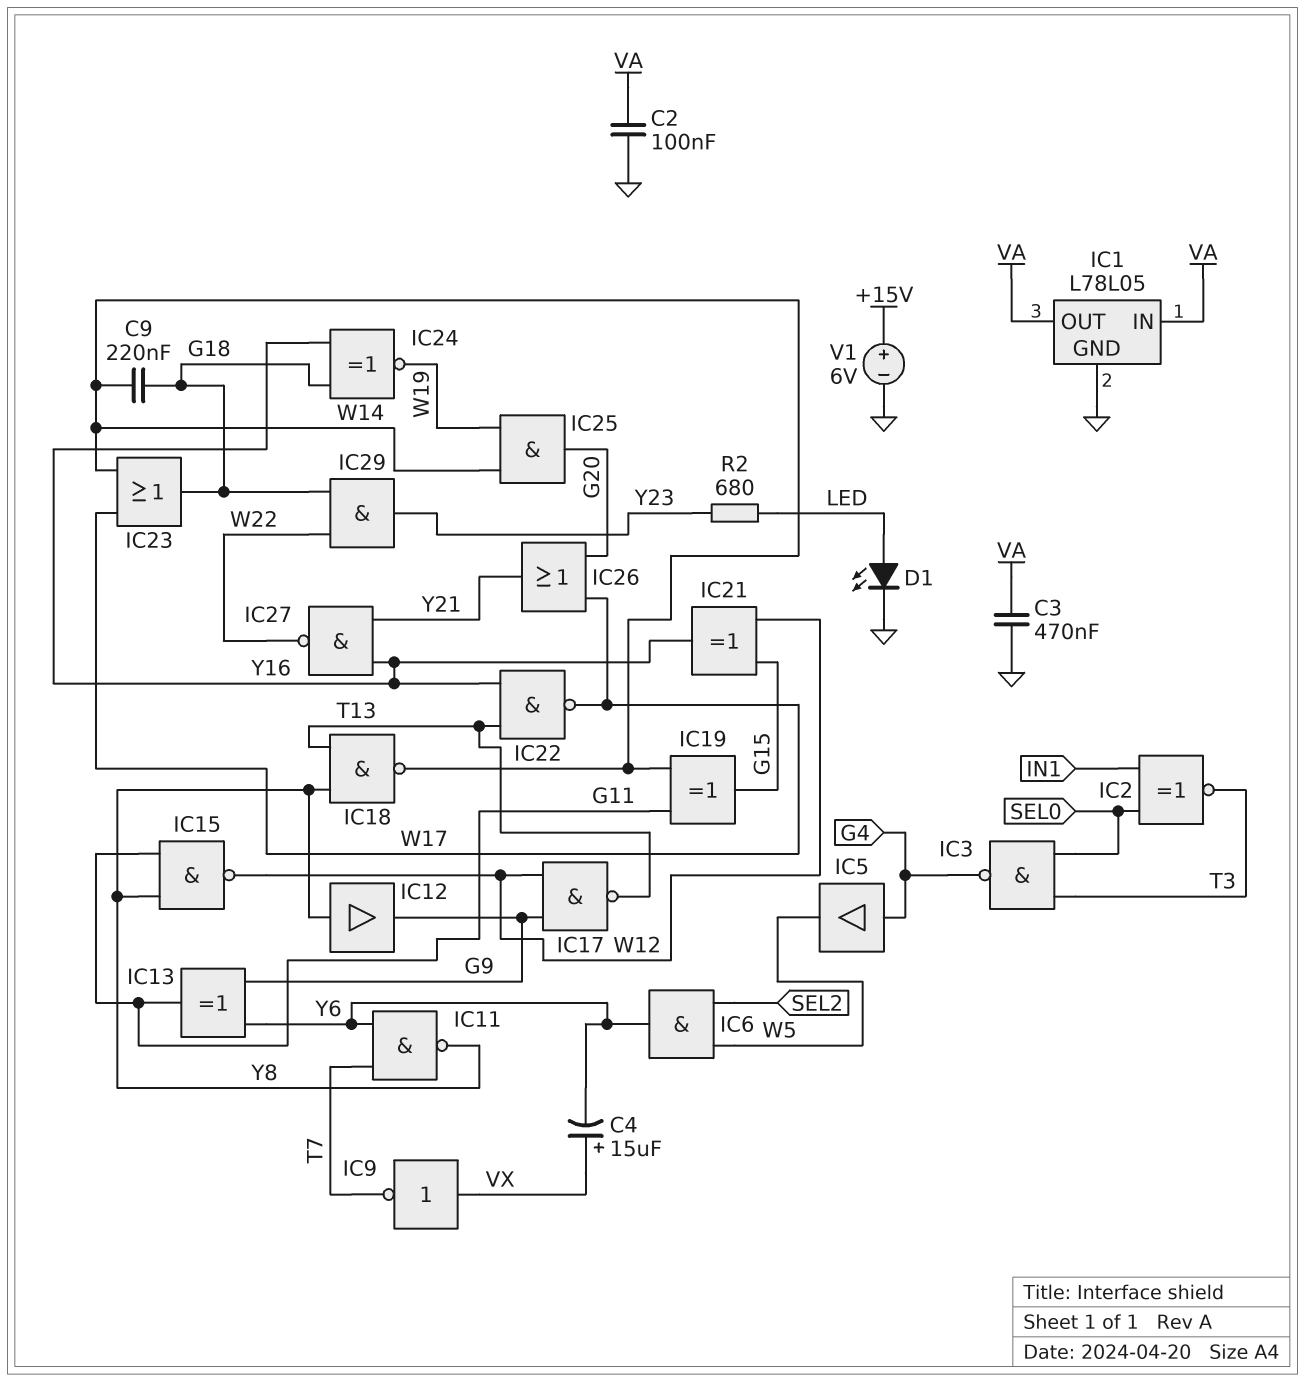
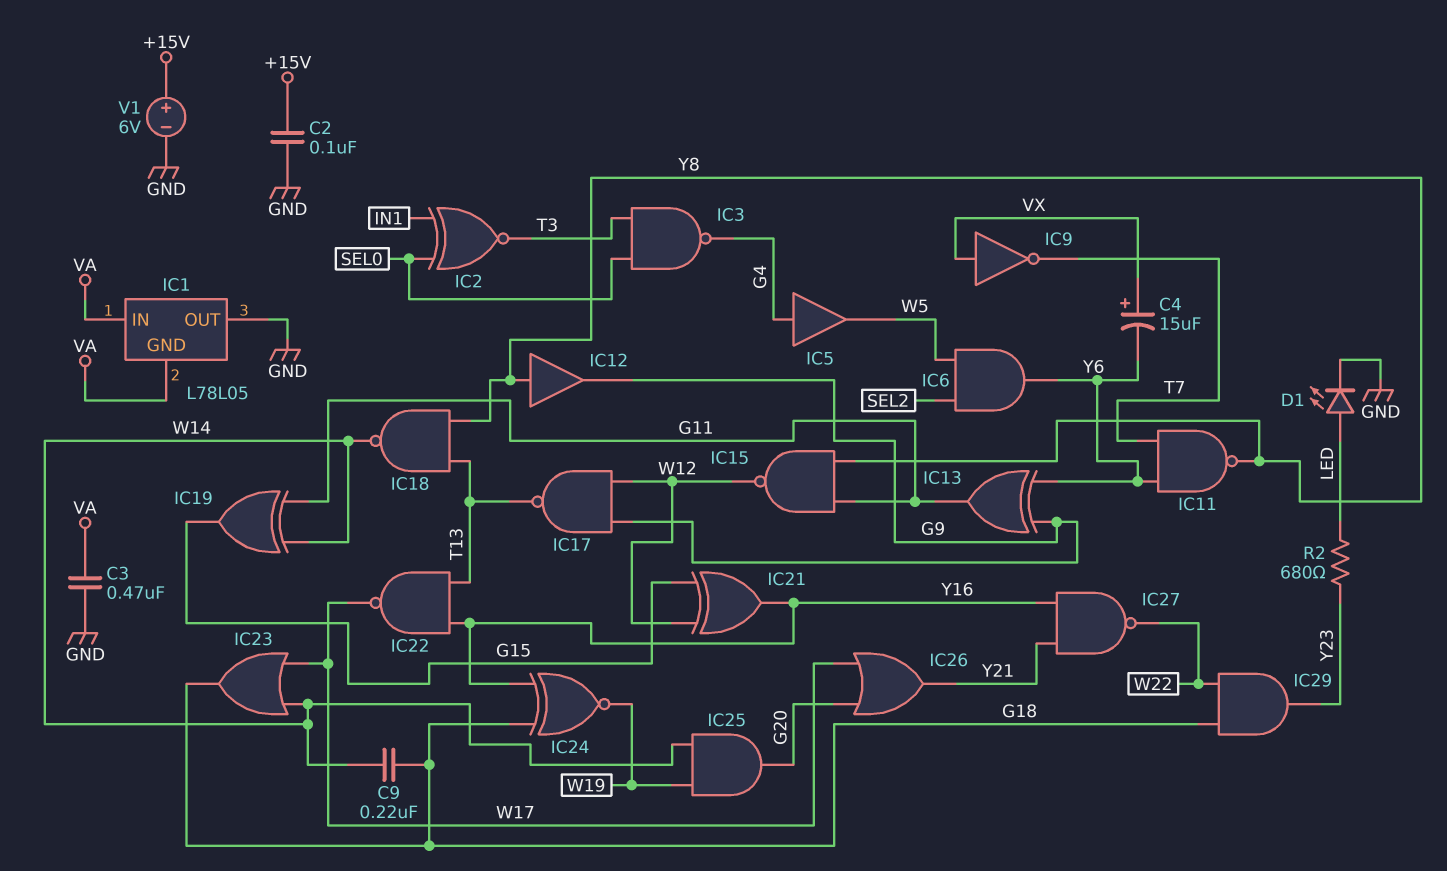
C2: 100nF (GND, VA) -> 100nF (+15V, GND)
IC1 pin GND: GND -> VA
IC1 pin OUT: VA -> GND

